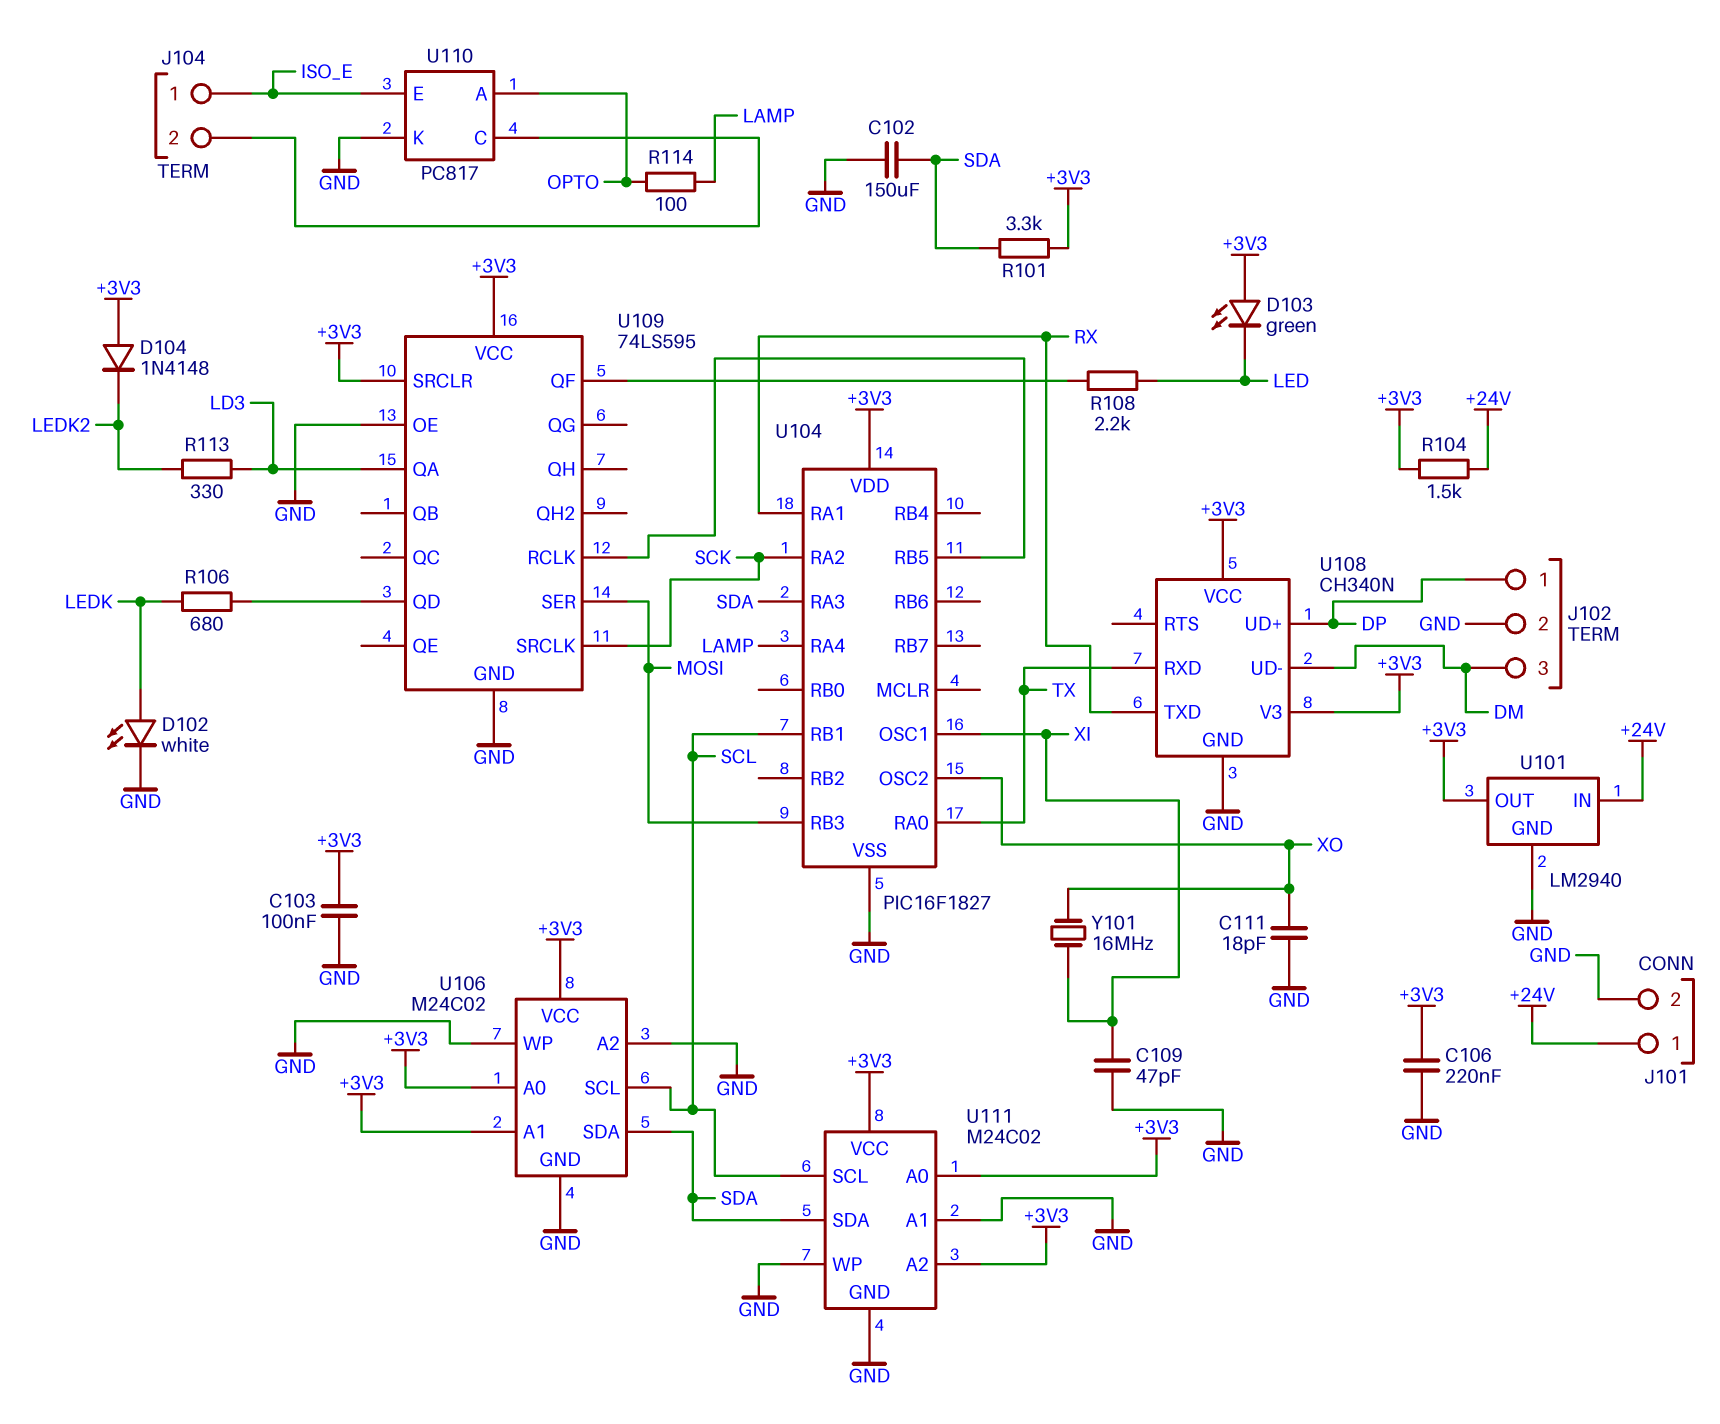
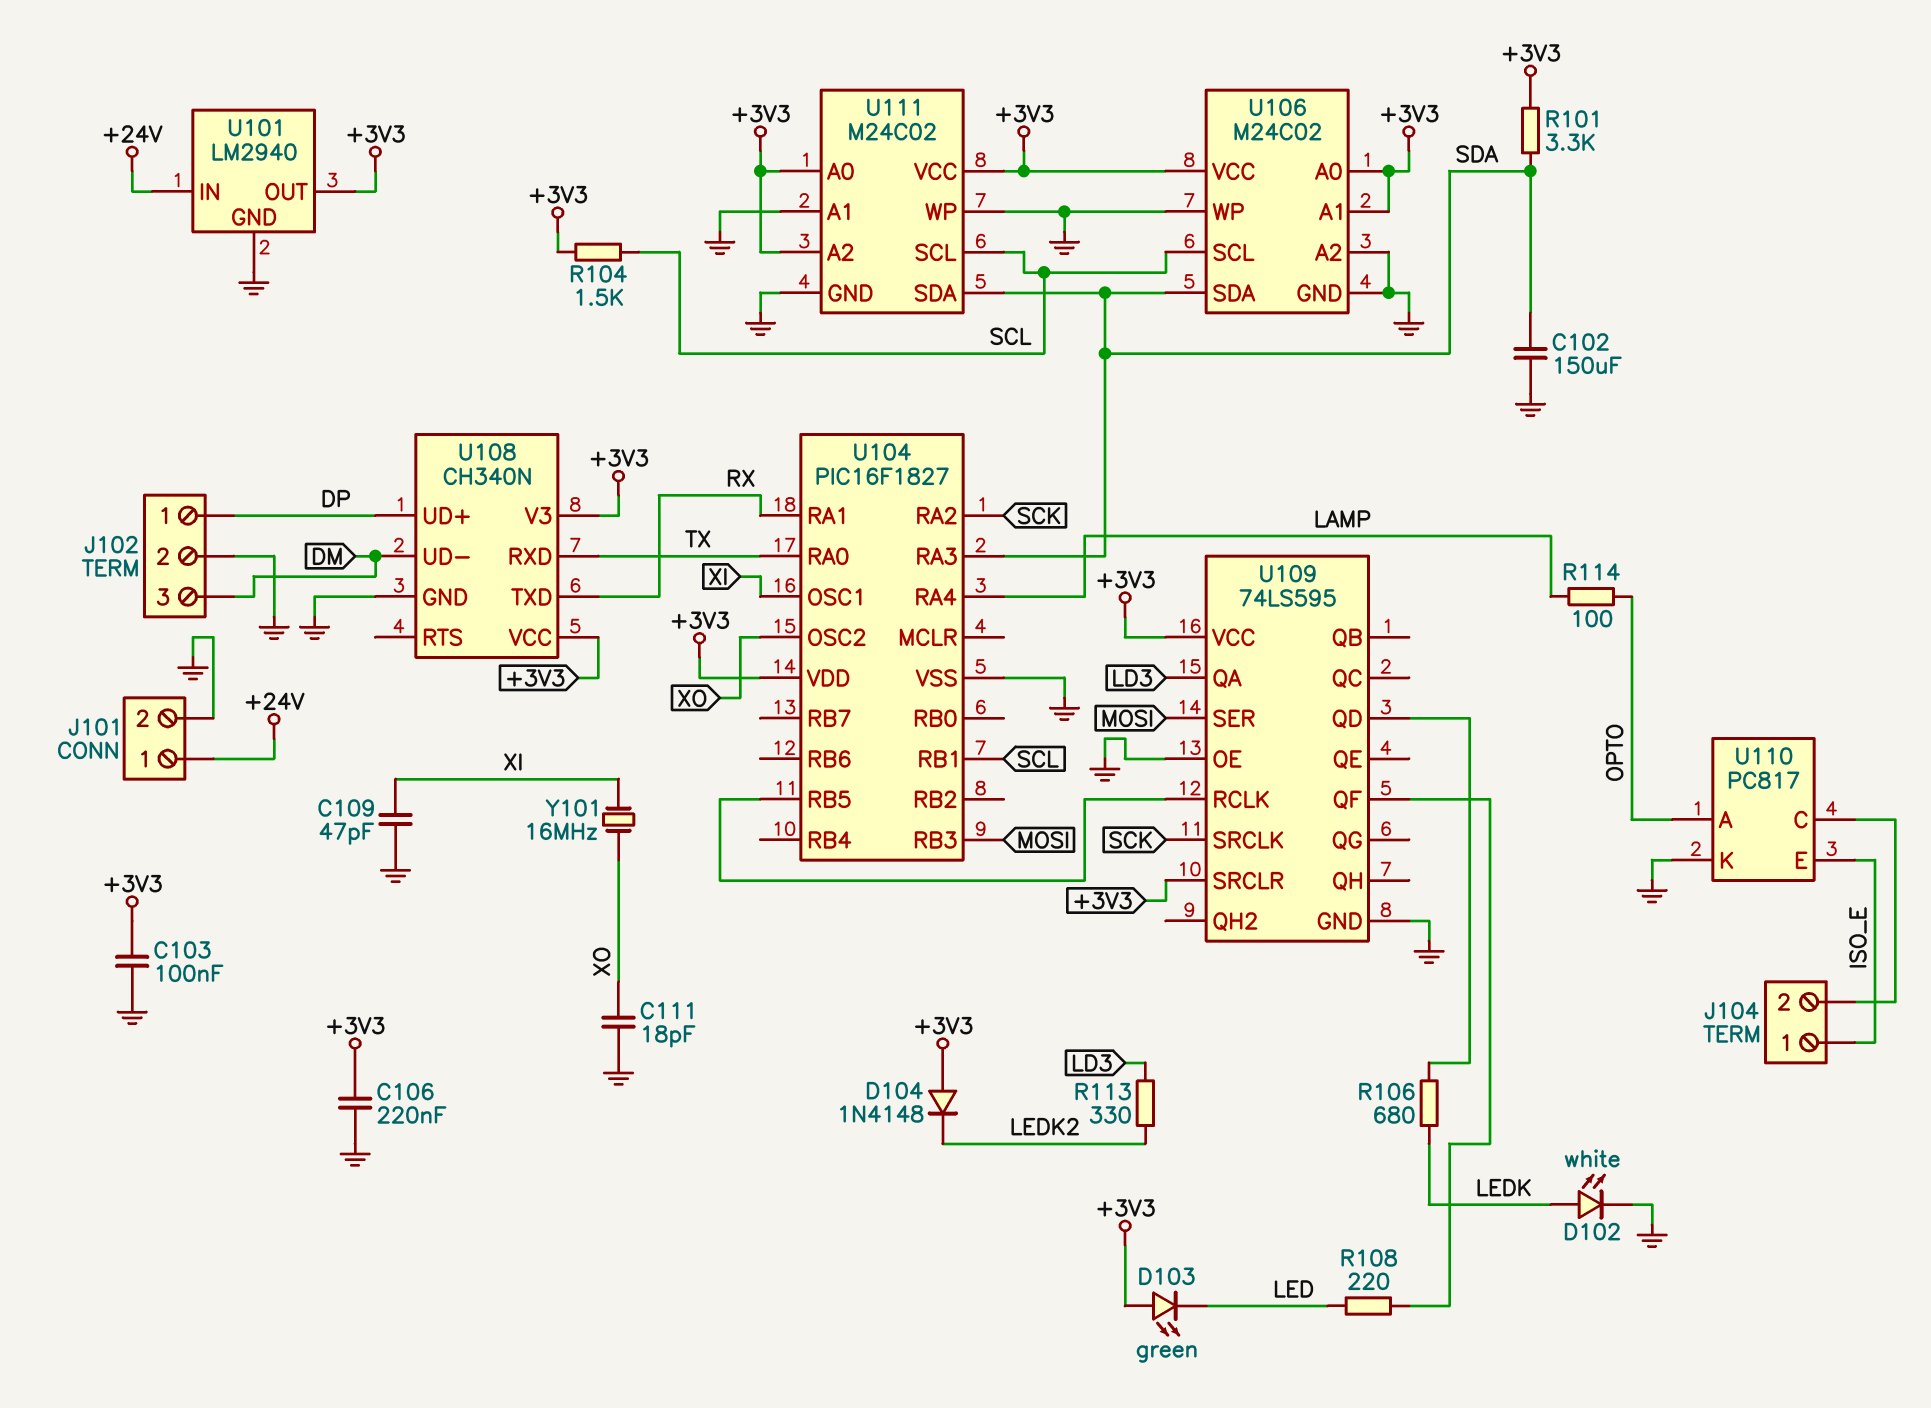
R104: 1.5k (+3V3, +24V) -> 1.5k (+3V3, SCL)
R108: 2.2k (LED, U109/QF) -> 220 (LED, U109/QF)

